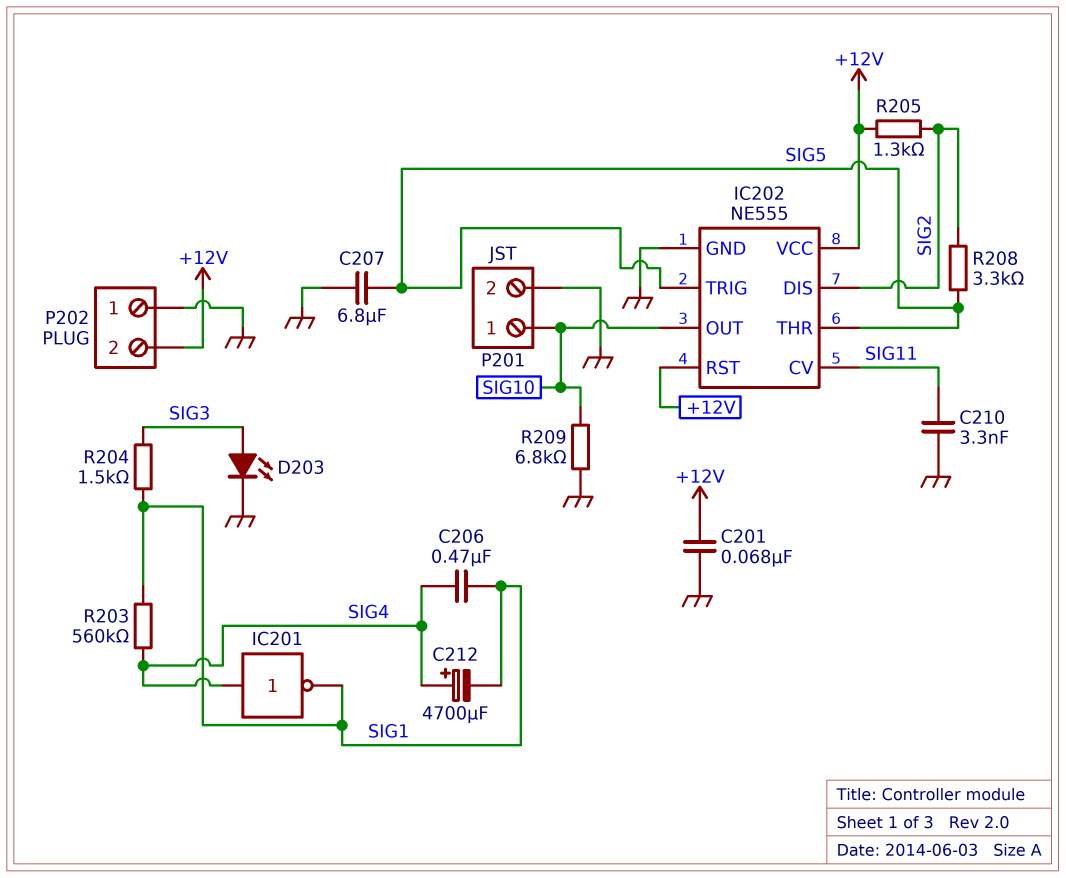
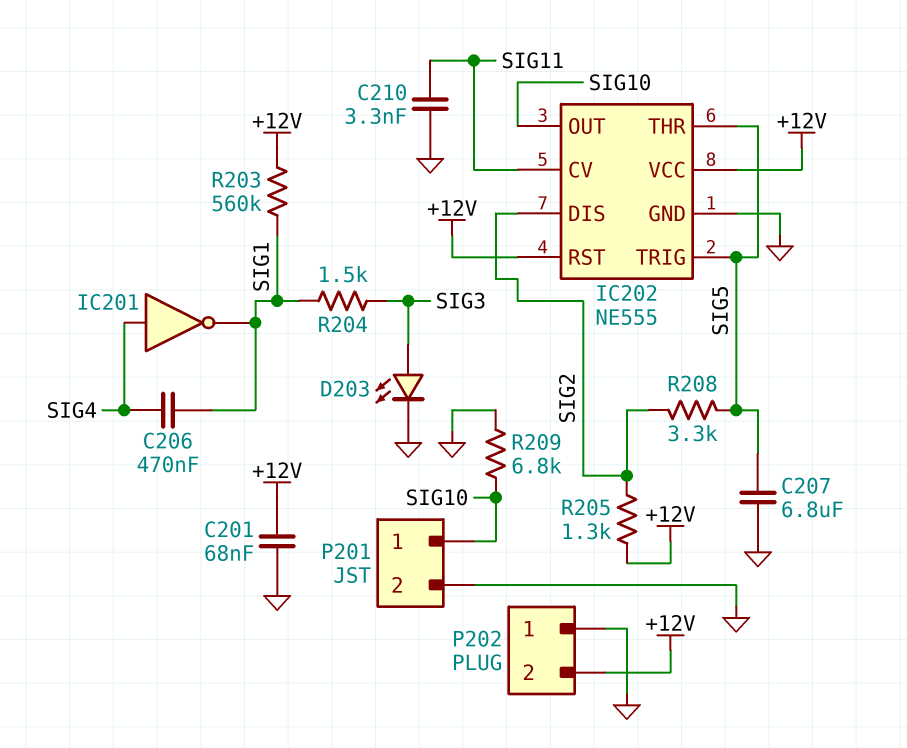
C212: 4700uF (plus SIG4, minus SIG1) -> none
R203: 560k (SIG1, SIG4) -> 560k (+12V, SIG1)

